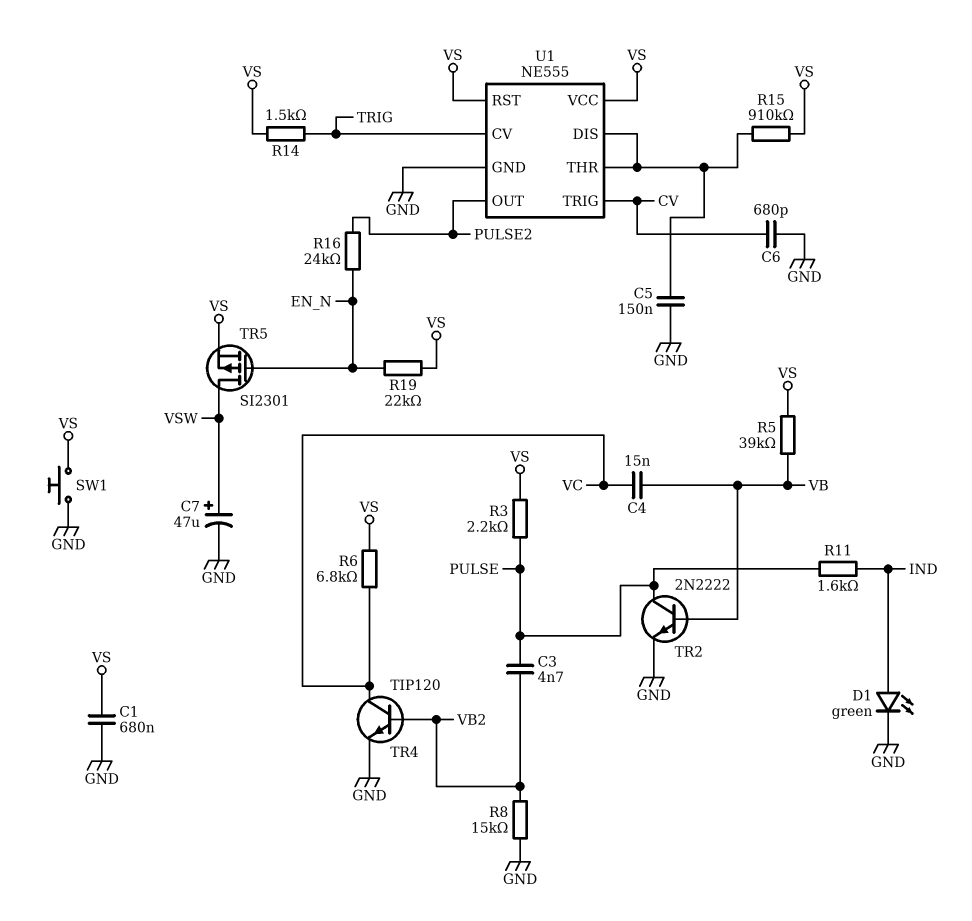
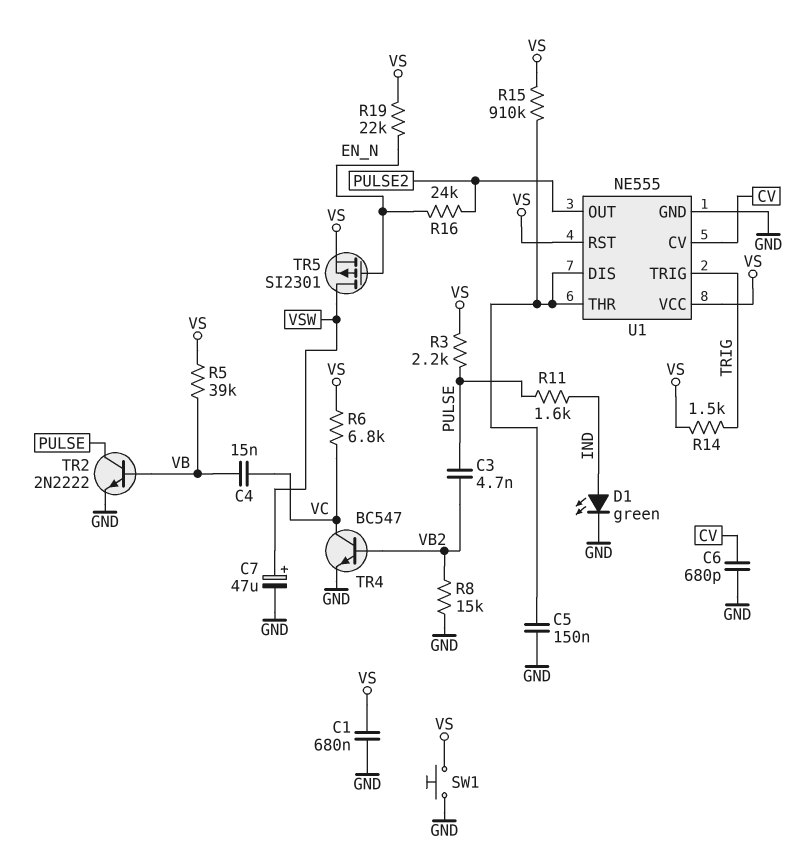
TR4: NPN TIP120 (B VB2, C VC, E GND) -> NPN BC547 (B VB2, C VC, E GND)
U1 pin CV: TRIG -> CV
U1 pin TRIG: CV -> TRIG

